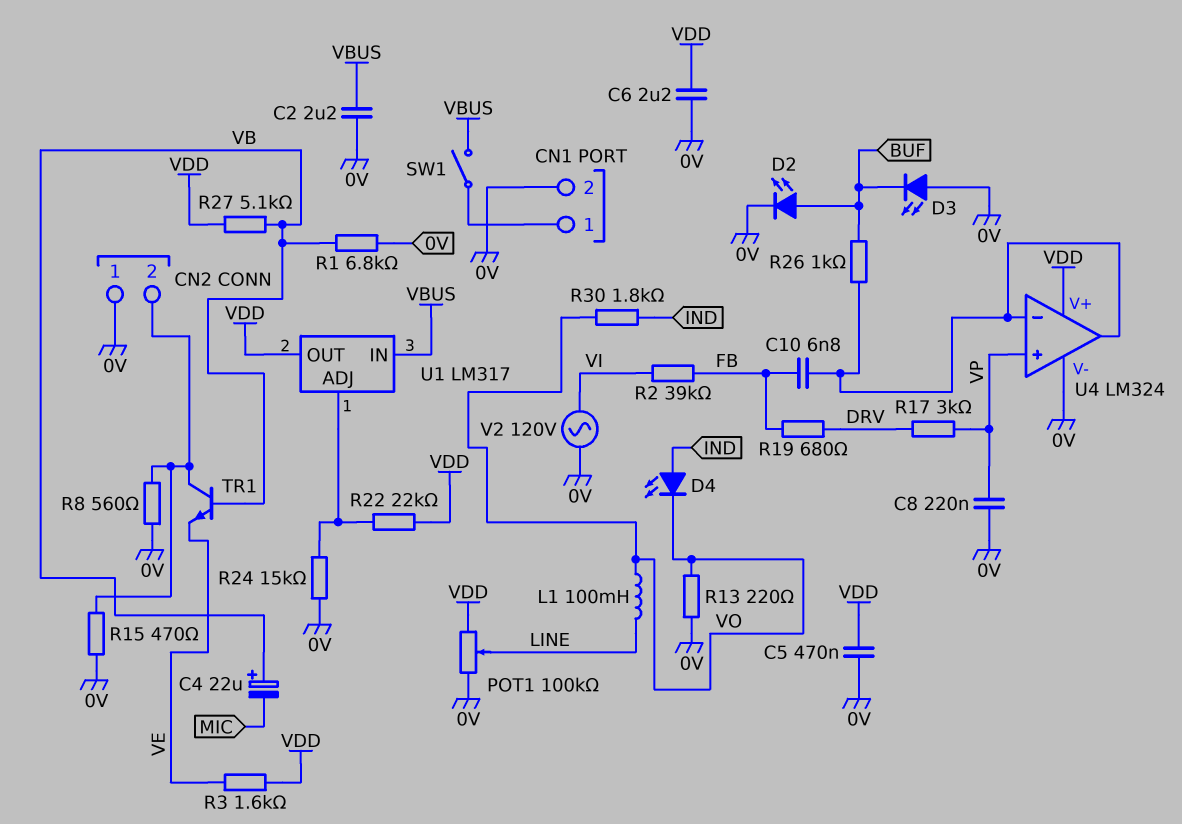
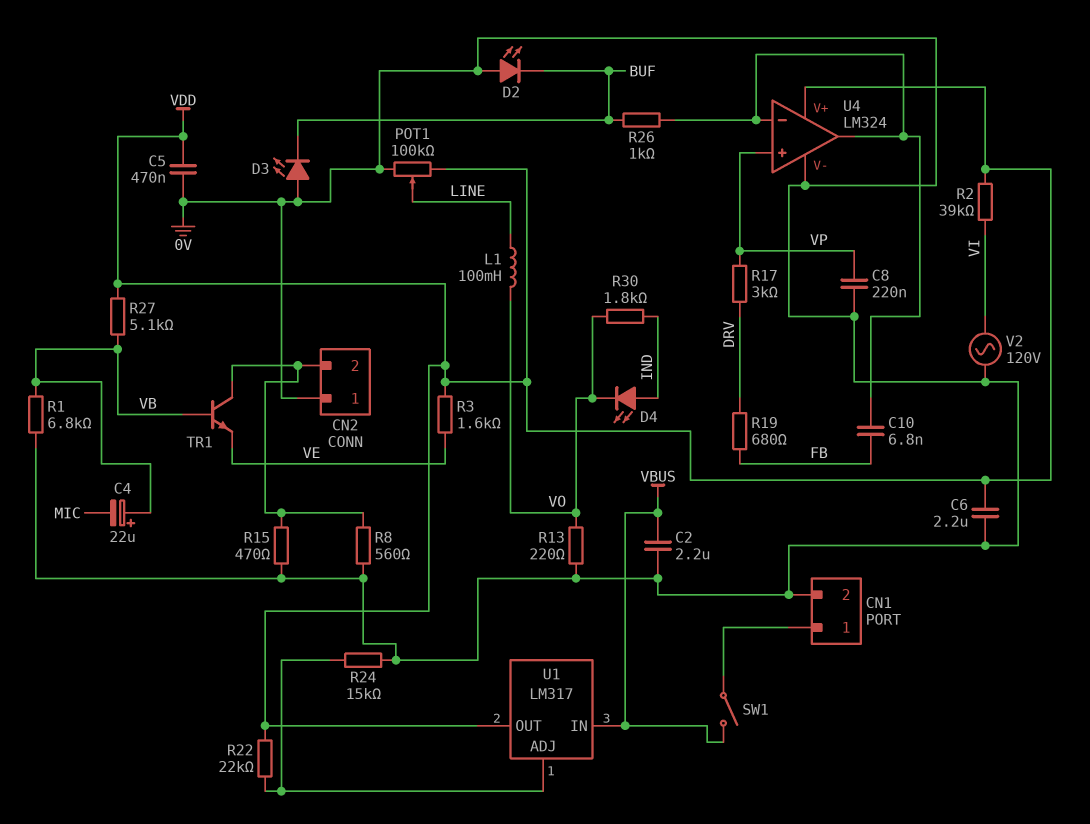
D2: LED (A BUF, K 0V) -> LED (A 0V, K BUF)
R2: 39k (FB, VI) -> 39k (VDD, VI)

